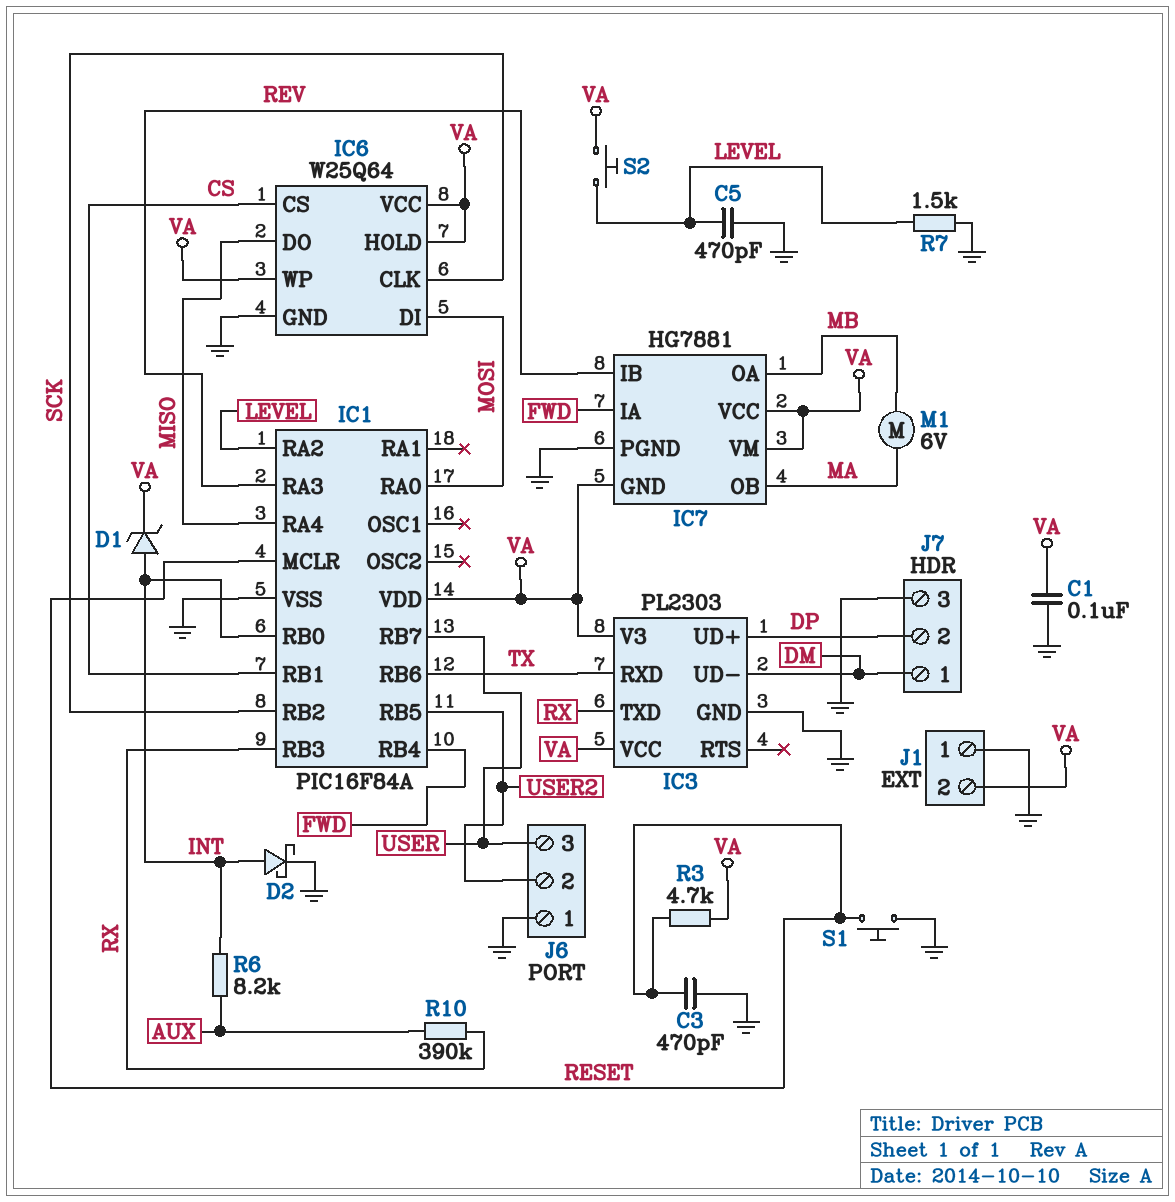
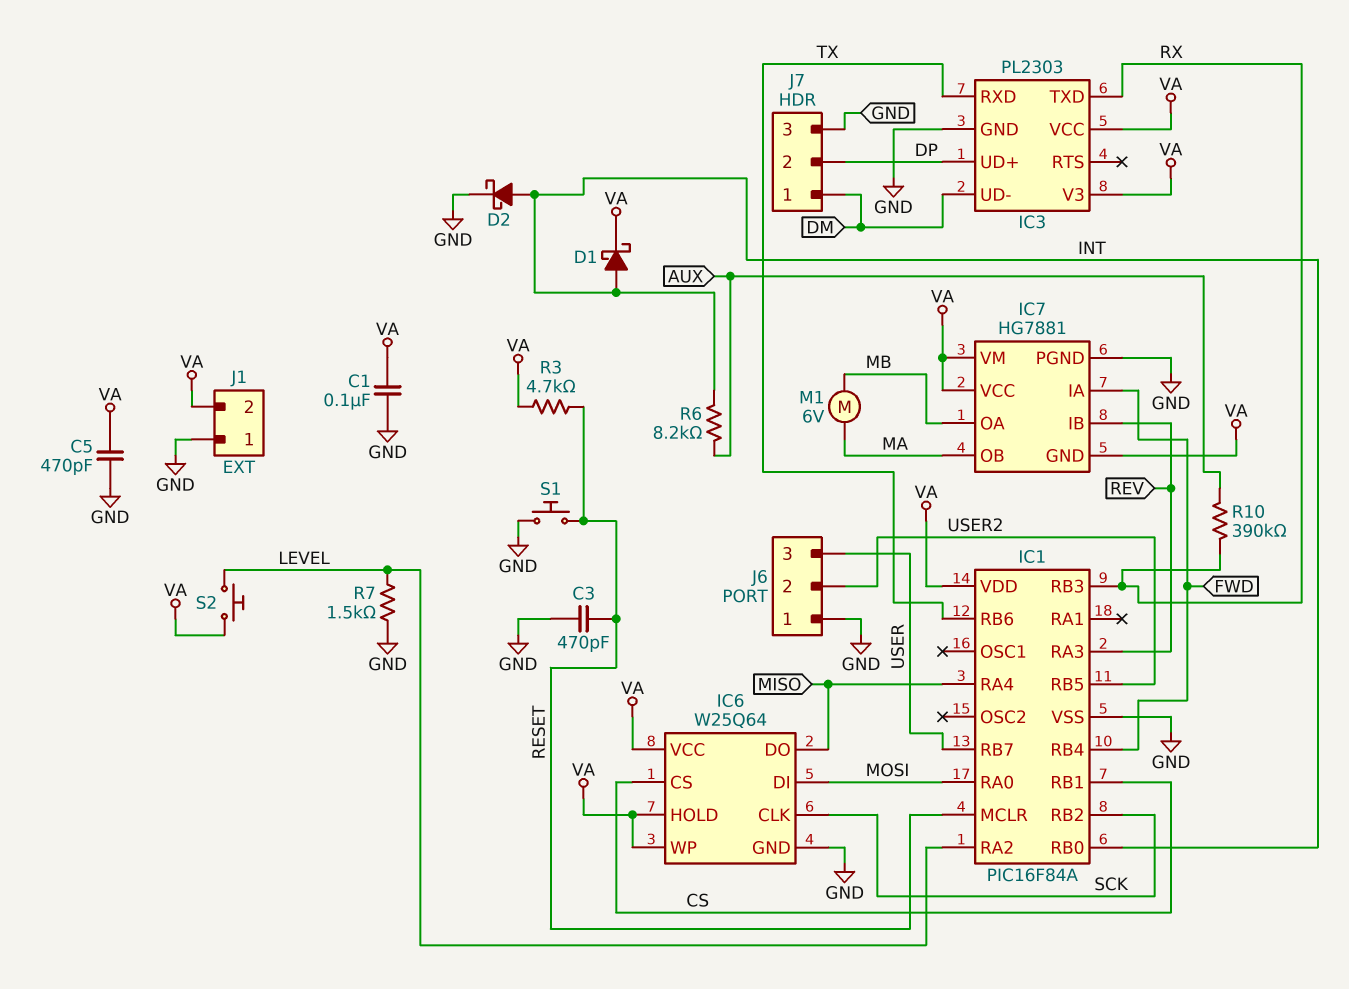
C5: 470pF (GND, LEVEL) -> 470pF (GND, VA)
D1: zener (A INT, K VA) -> schottky (A INT, K VA)

